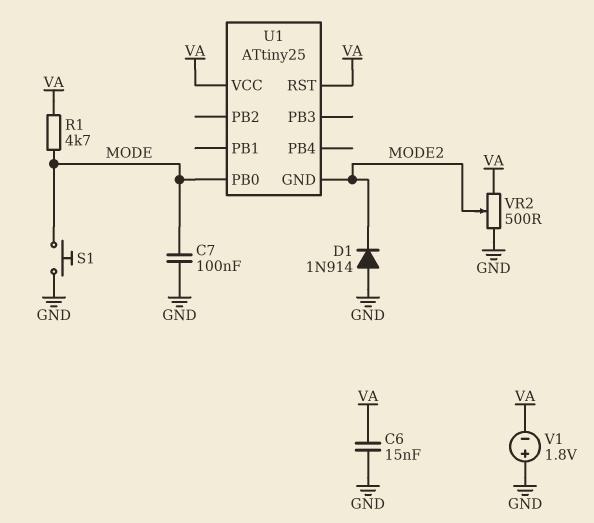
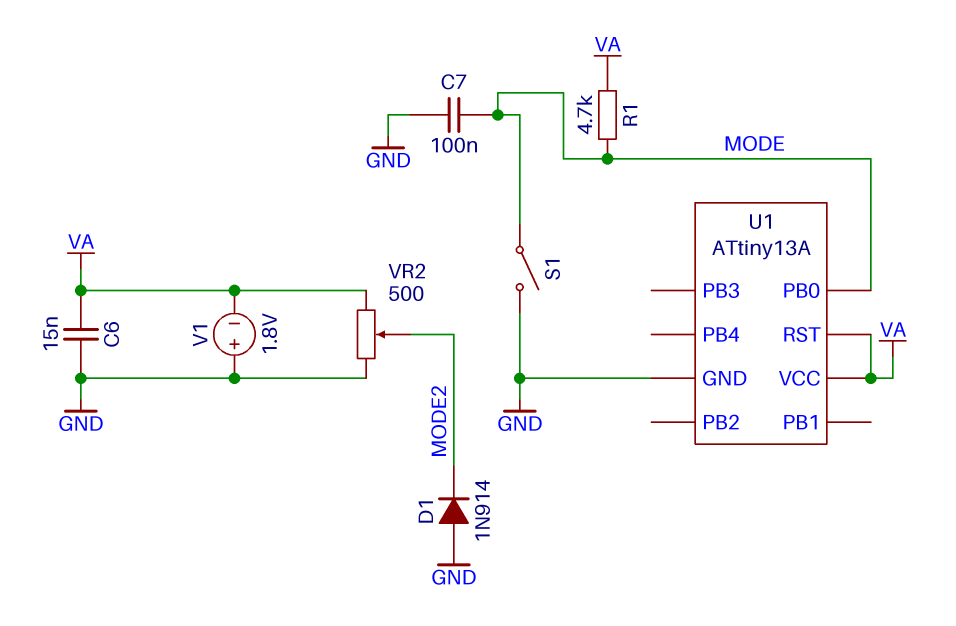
S1: button (GND, MODE) -> switch (GND, MODE)
U1: ATtiny25 -> ATtiny13A
U1 pin GND: MODE2 -> GND

